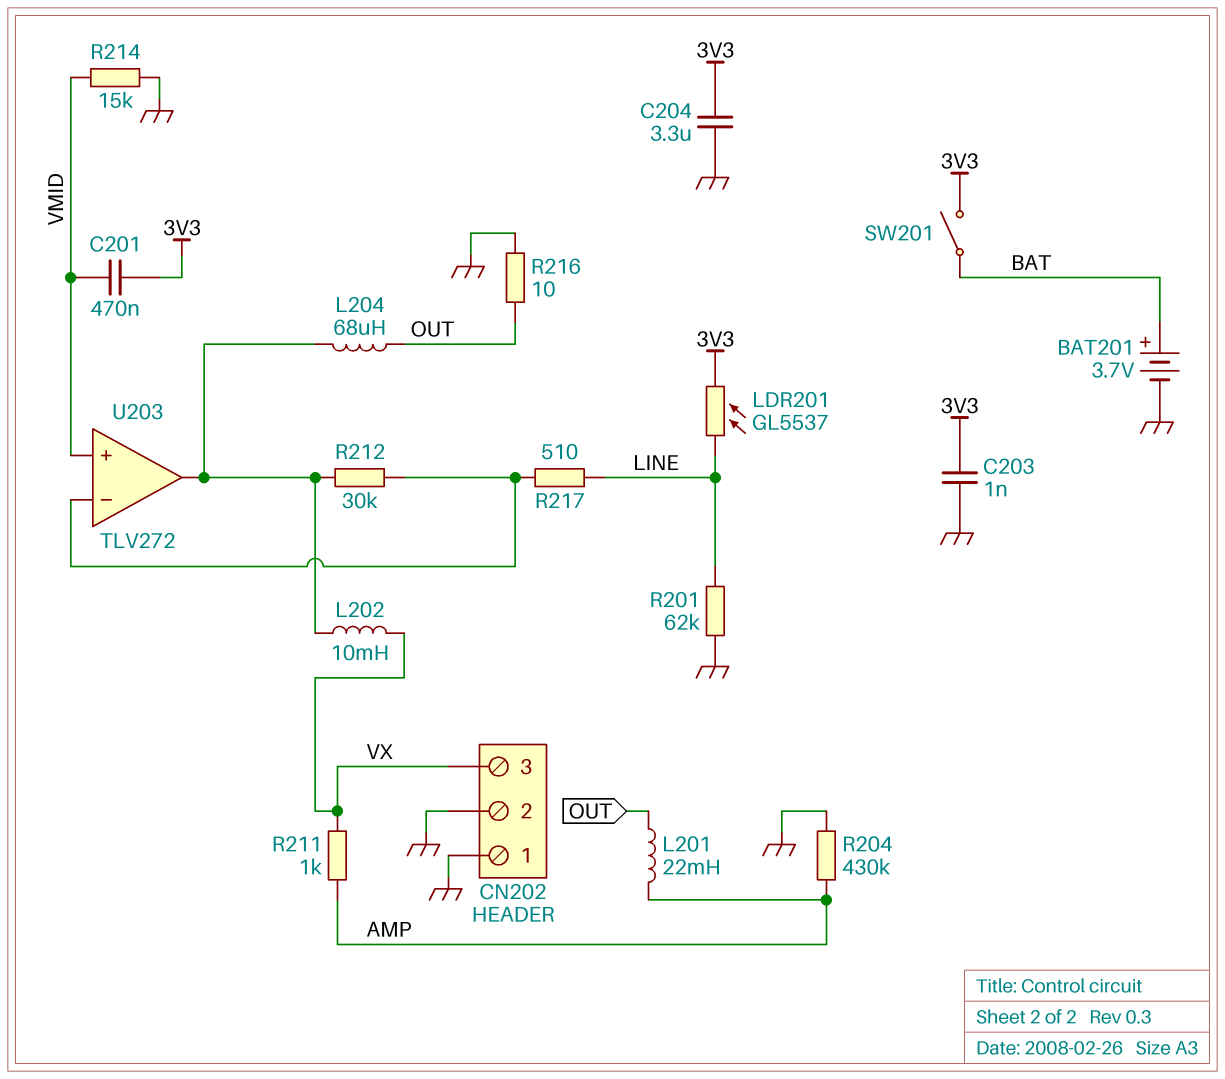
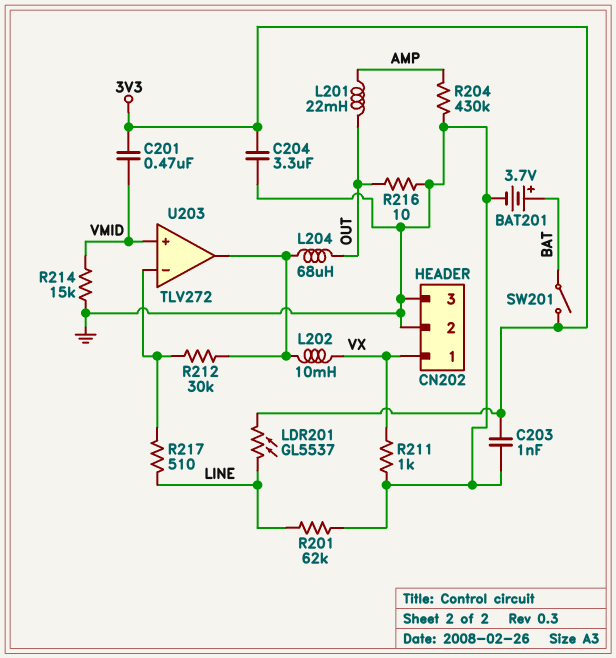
CN202 pin 1: GND -> VX
CN202 pin 3: VX -> GND
R211: 1k (AMP, VX) -> 1k (GND, VX)

